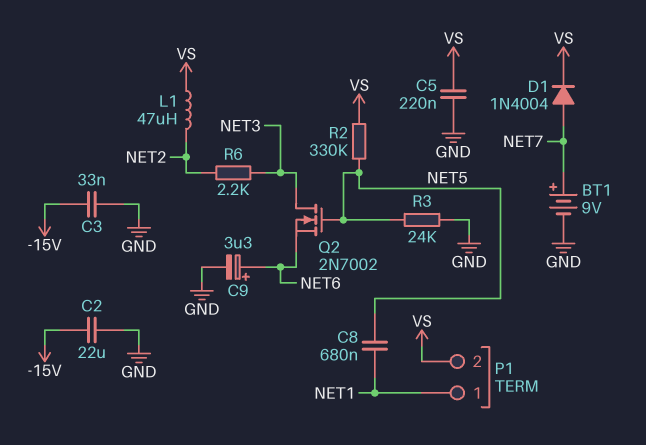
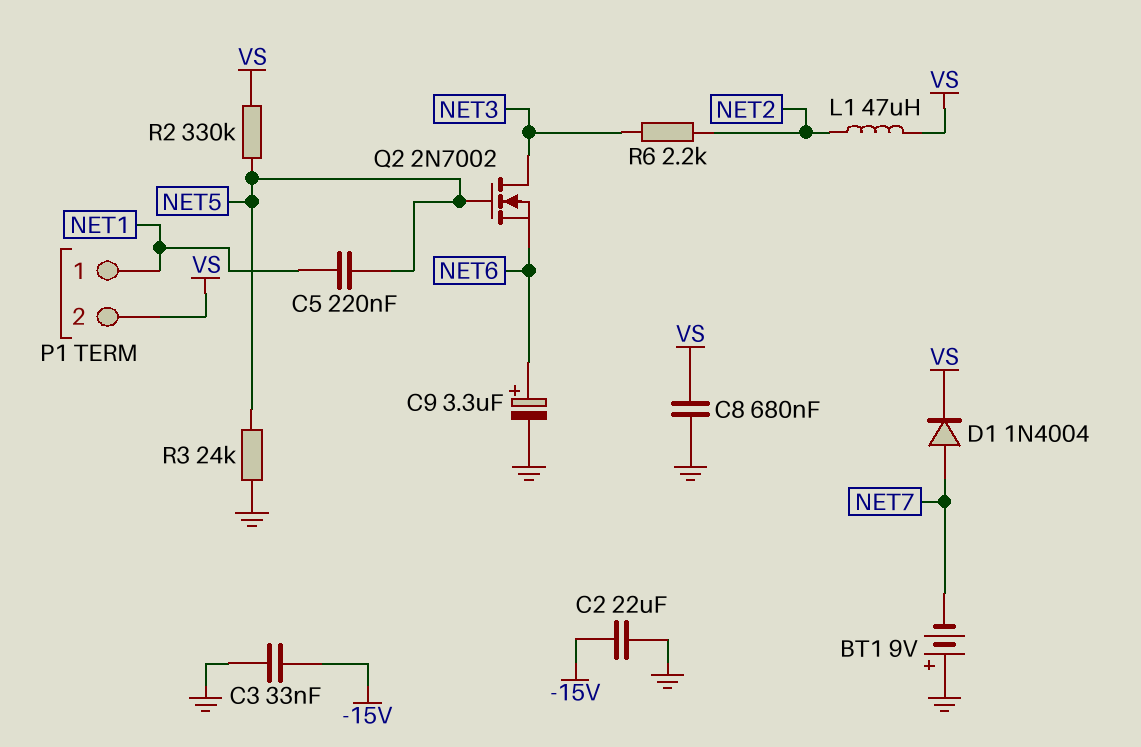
BT1: 9V (plus NET7, minus GND) -> 9V (plus GND, minus NET7)
C5: 220nF (GND, VS) -> 220nF (NET1, NET5)
C8: 680nF (NET1, NET5) -> 680nF (GND, VS)

